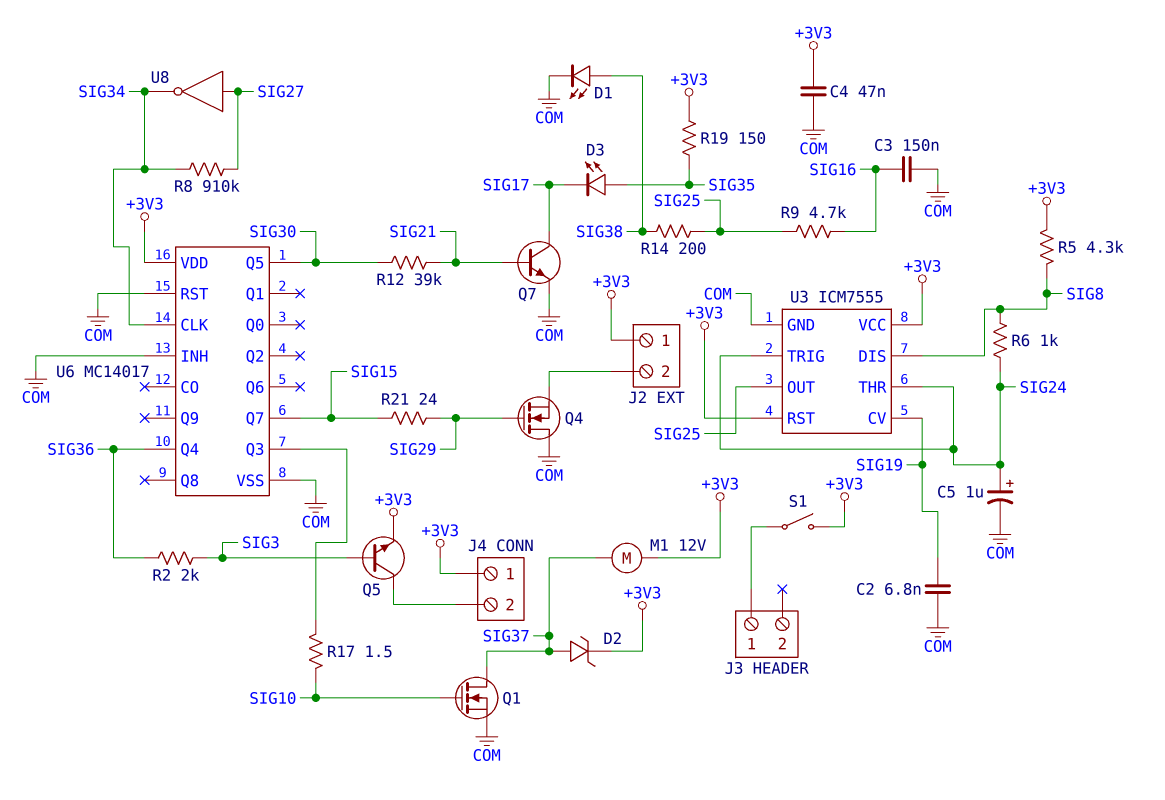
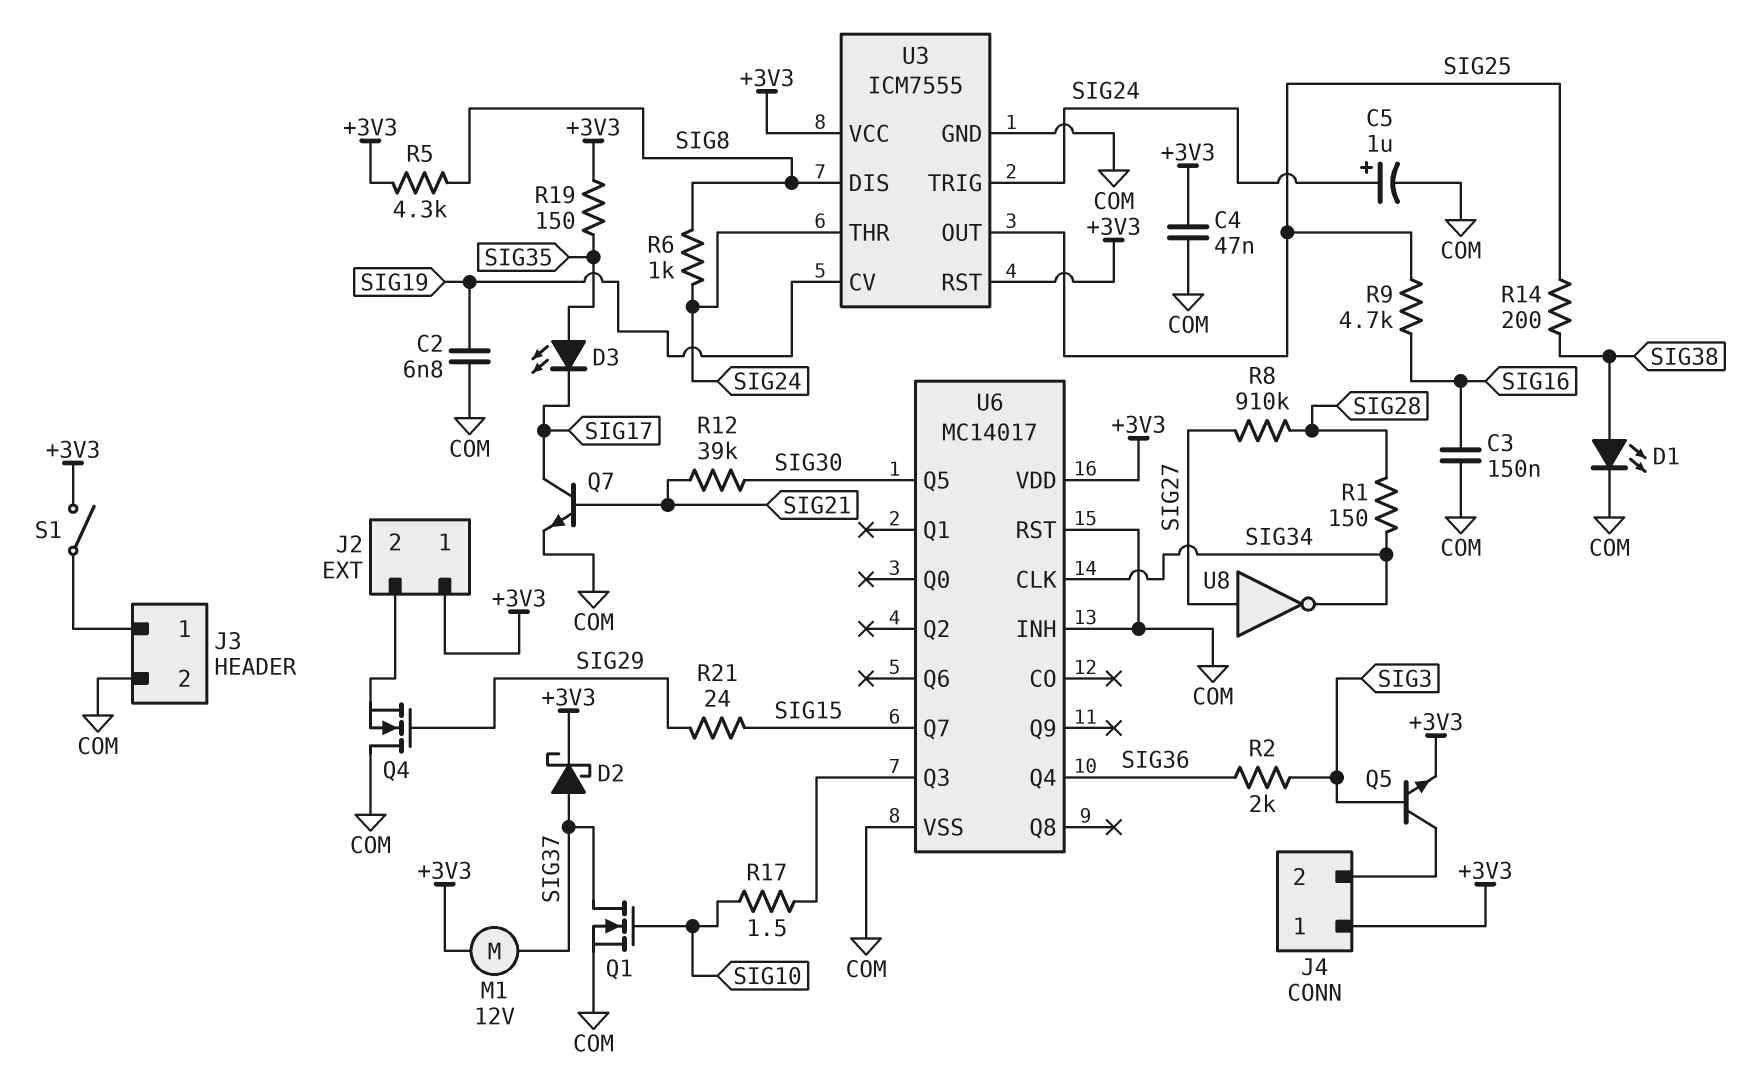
D2: zener (A SIG37, K +3V3) -> schottky (A SIG37, K +3V3)
J3 pin 2: none -> COM
R1: none -> 150 (SIG28, SIG34)
R8: 910k (SIG27, SIG34) -> 910k (SIG27, SIG28)

